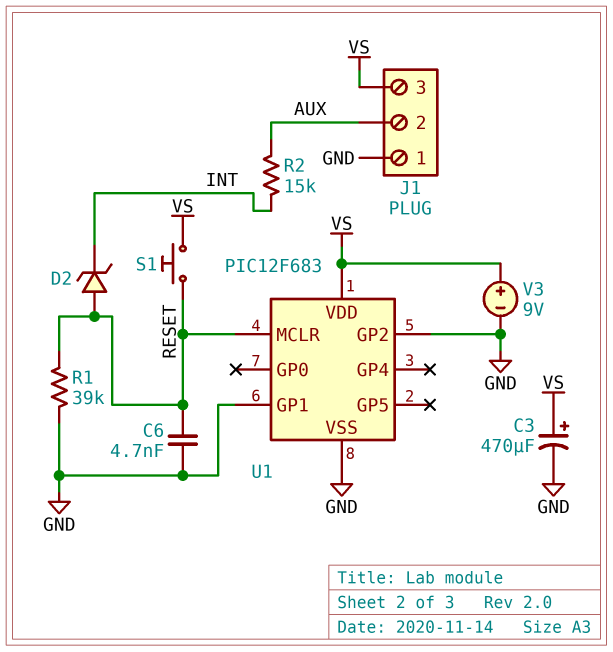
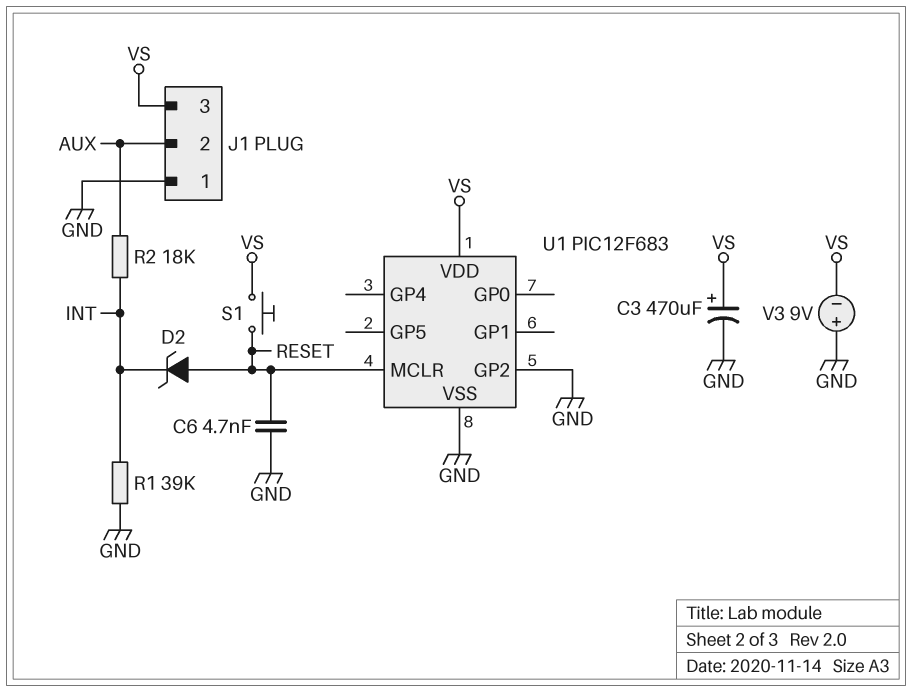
R1: 39k (GND, RESET) -> 39k (GND, INT)
R2: 15k (AUX, INT) -> 18k (AUX, INT)
U1 pin GP1: GND -> none
V3: 9V (plus VS, minus GND) -> 9V (plus GND, minus VS)

